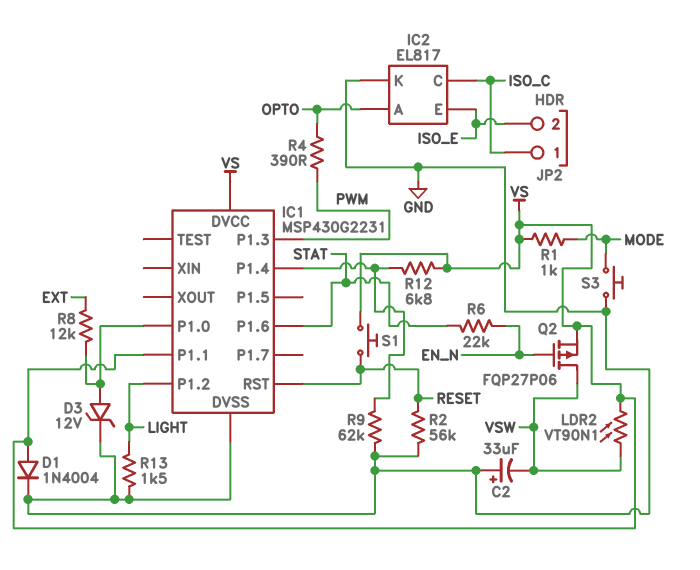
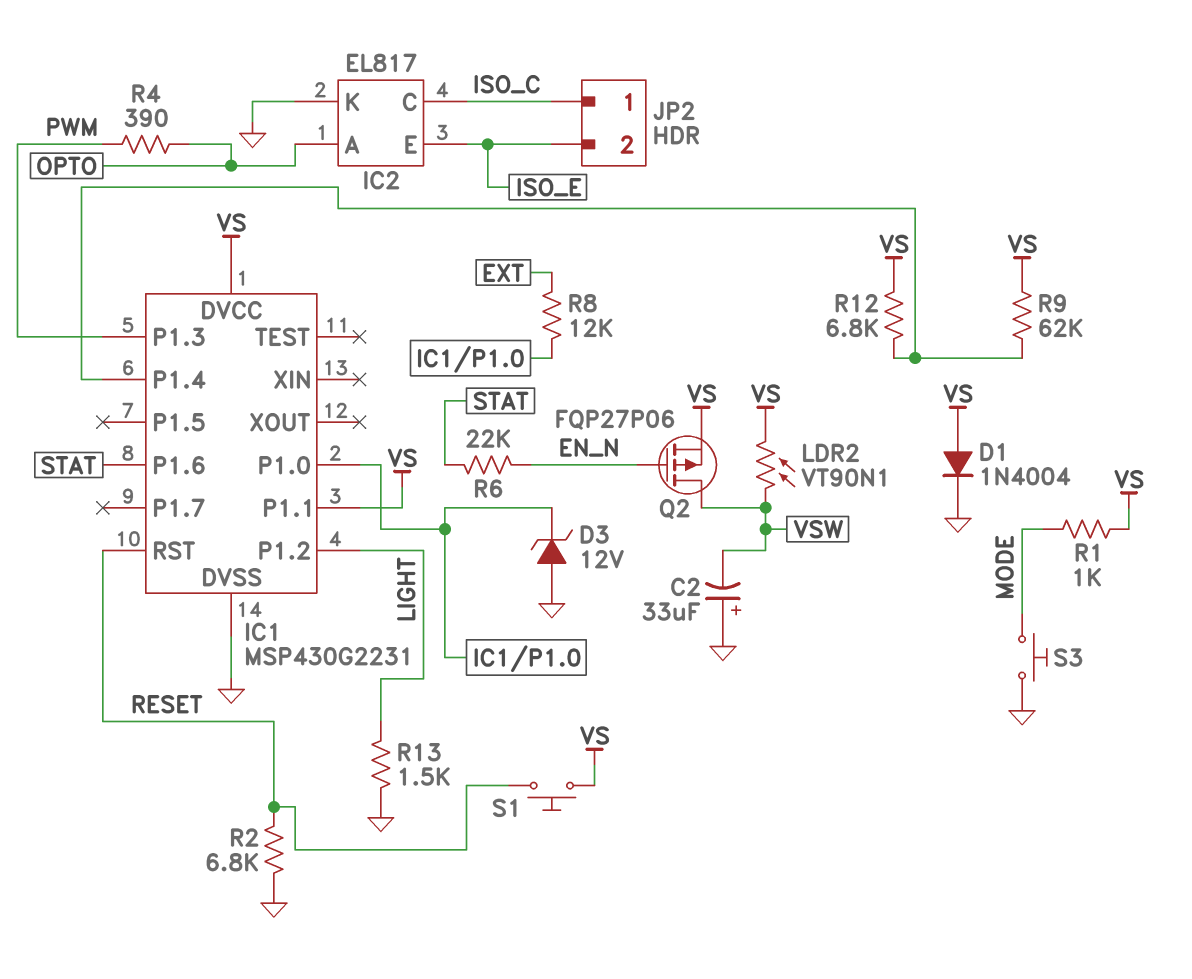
D3: zener 12V (A IC1/P1.0, K GND) -> zener 12V (A GND, K IC1/P1.0)
R2: 56k (GND, RESET) -> 6.8k (GND, RESET)
R9: 62k (GND, IC1/P1.4) -> 62k (IC1/P1.4, VS)

